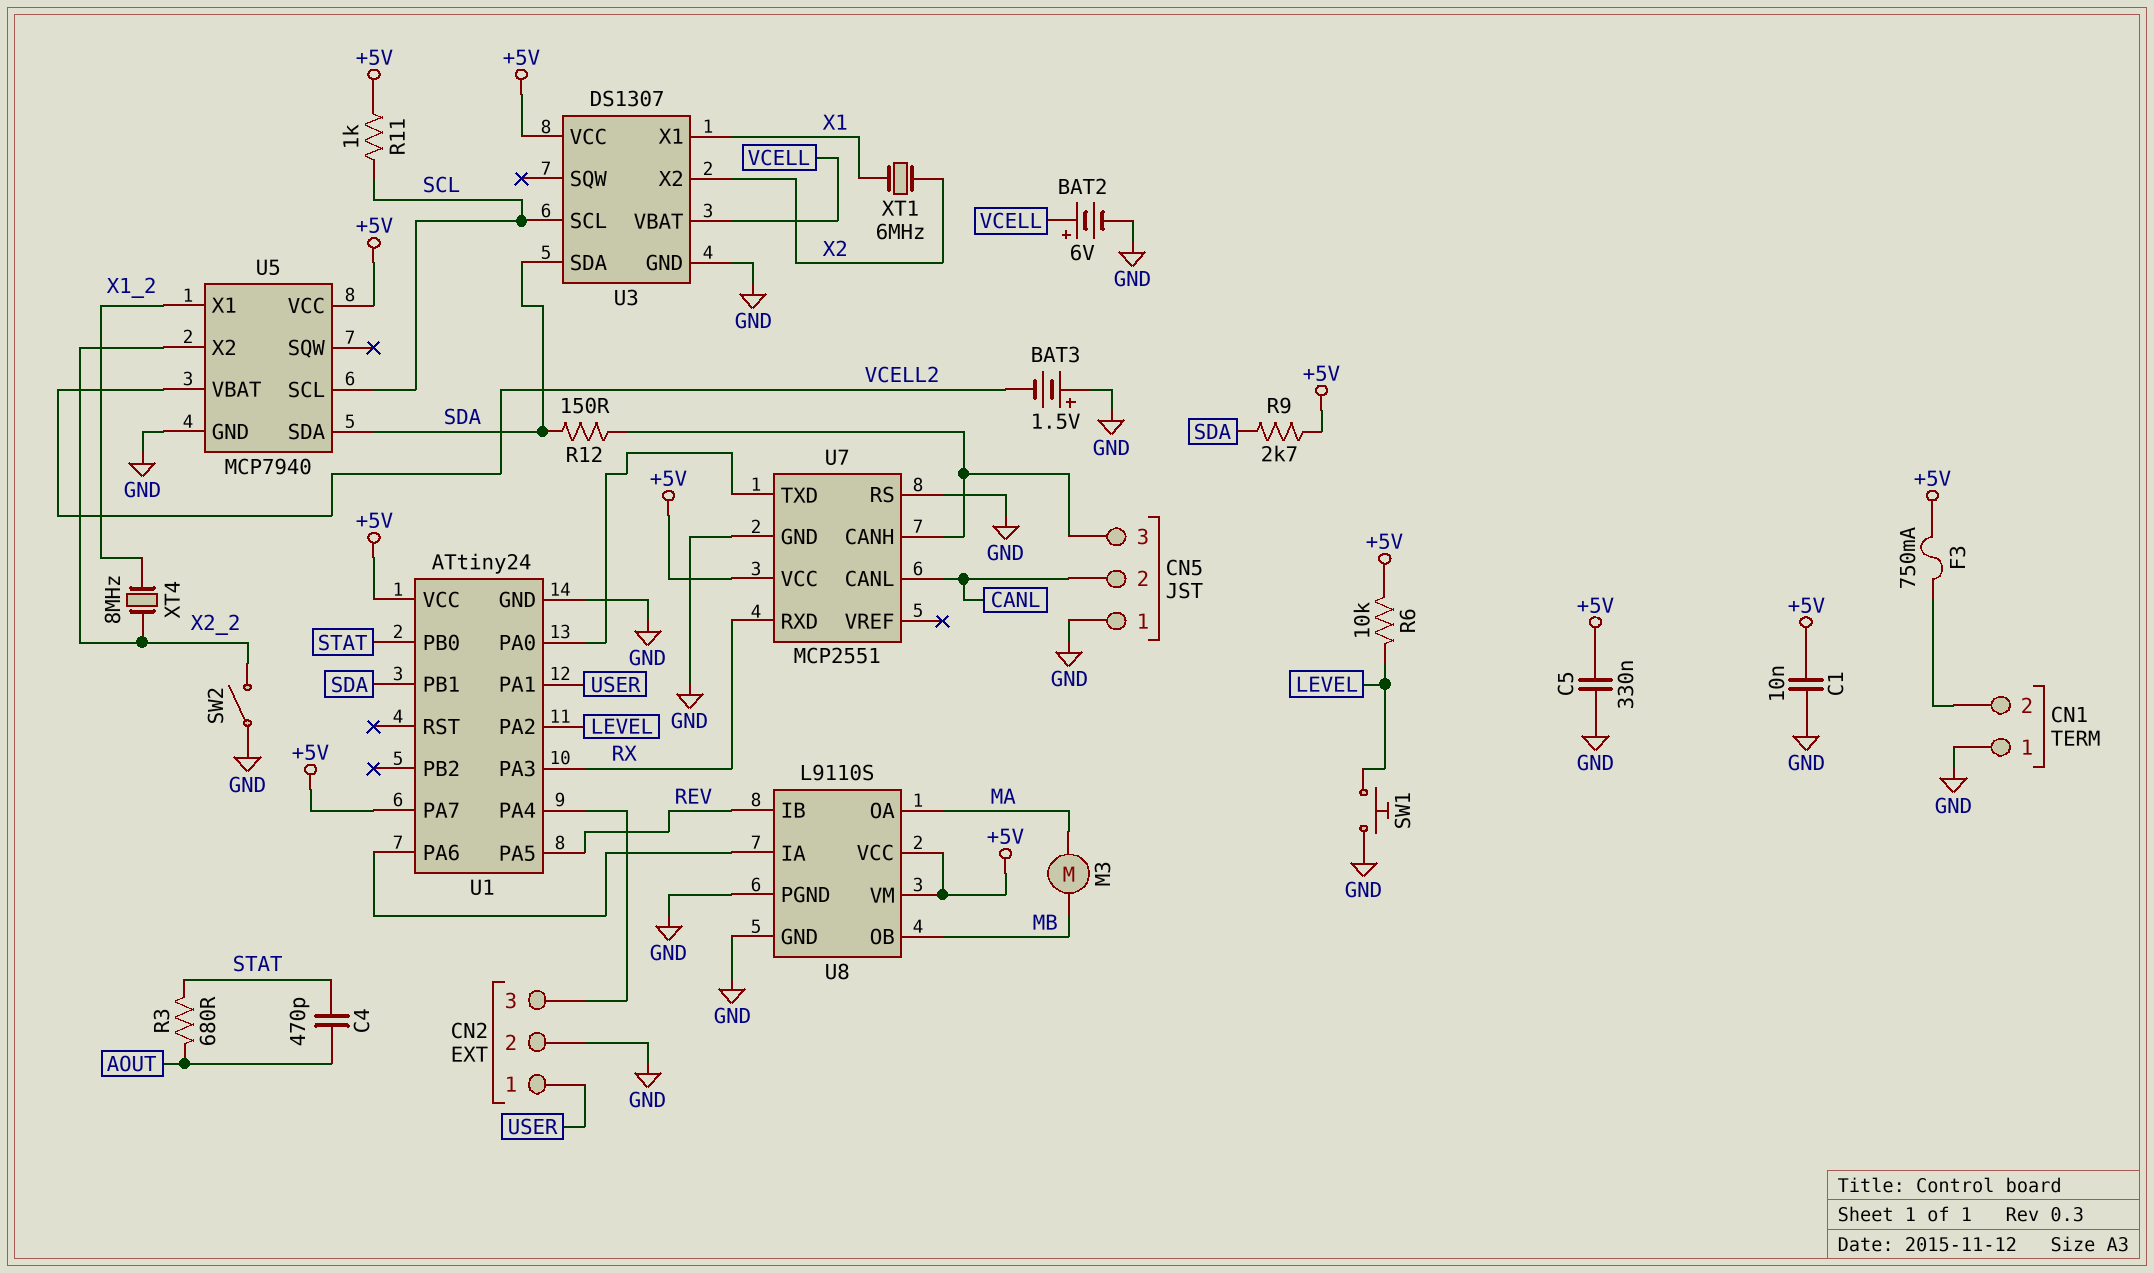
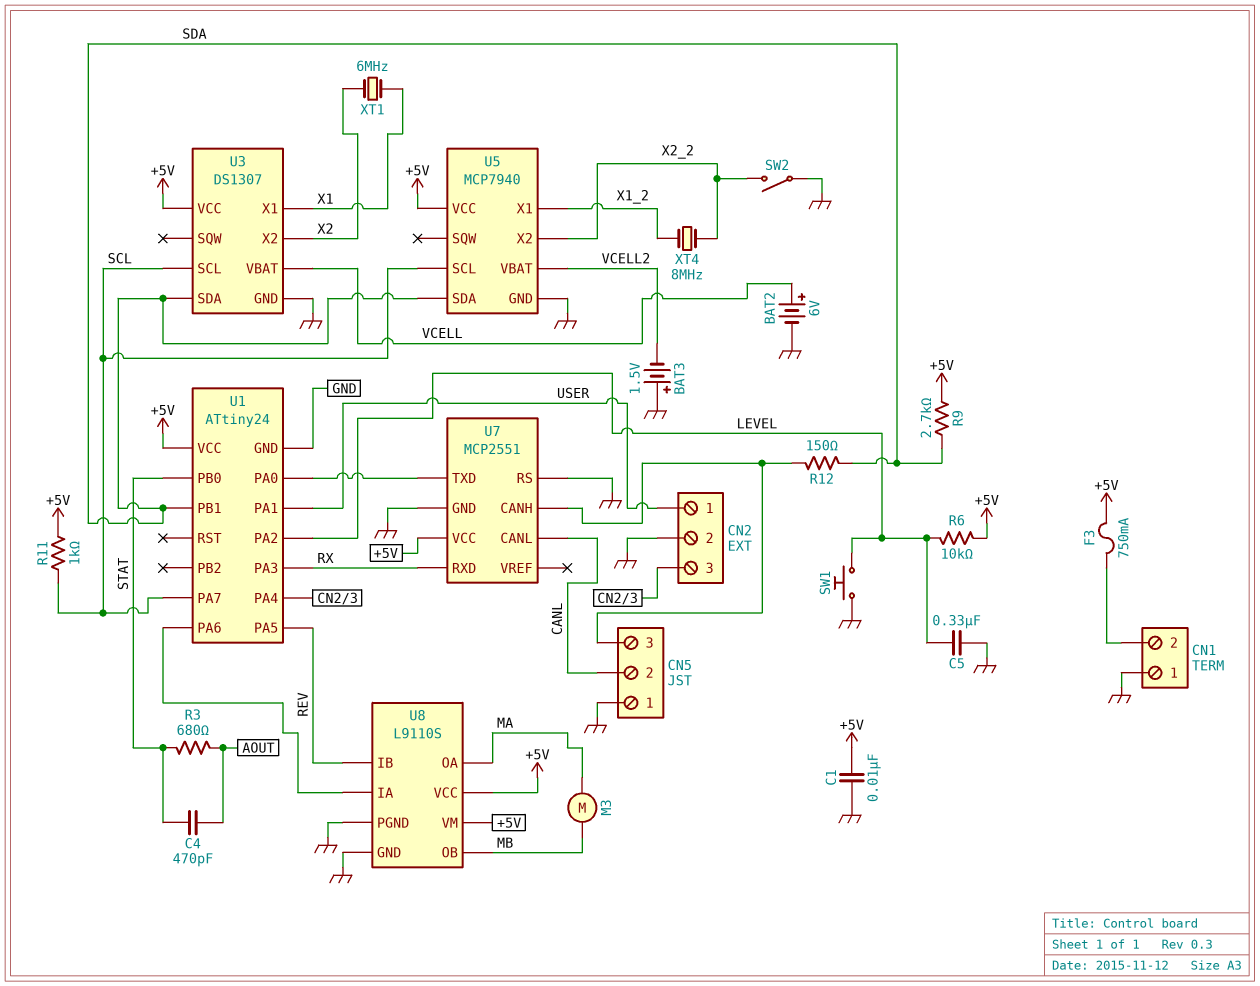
C5: 330nF (+5V, GND) -> 330nF (GND, LEVEL)
U1 pin PA7: +5V -> SCL

